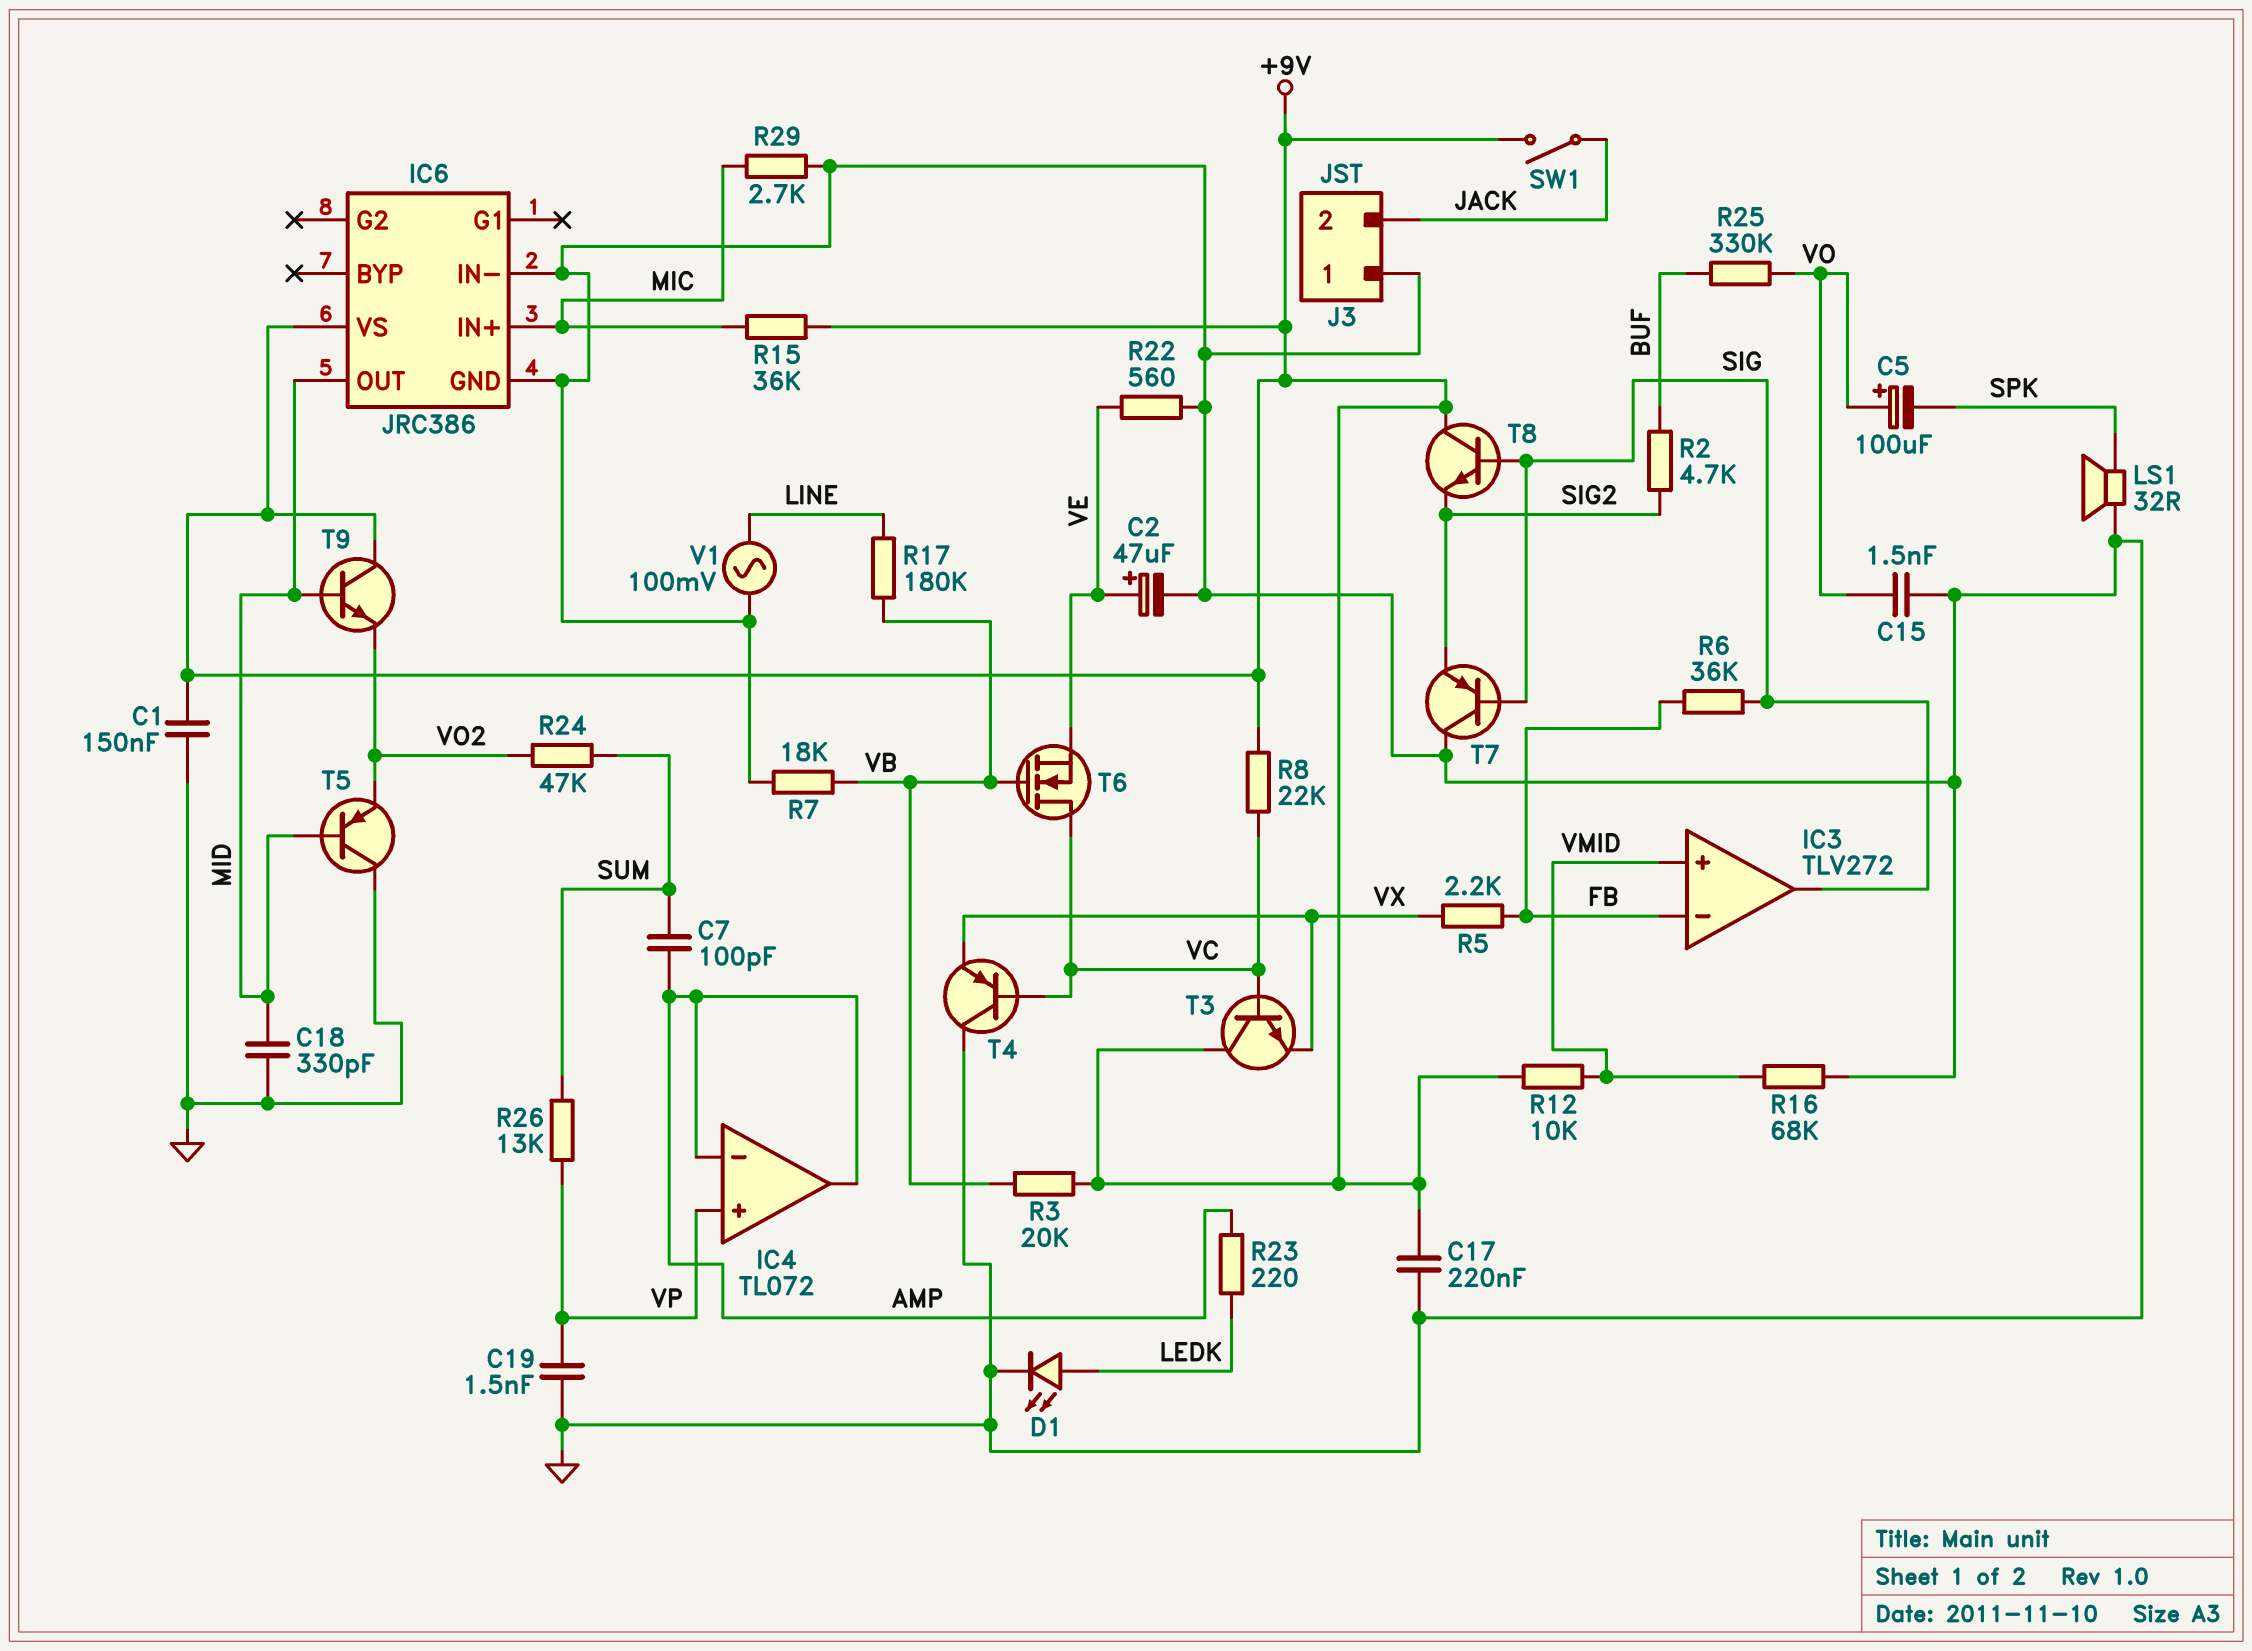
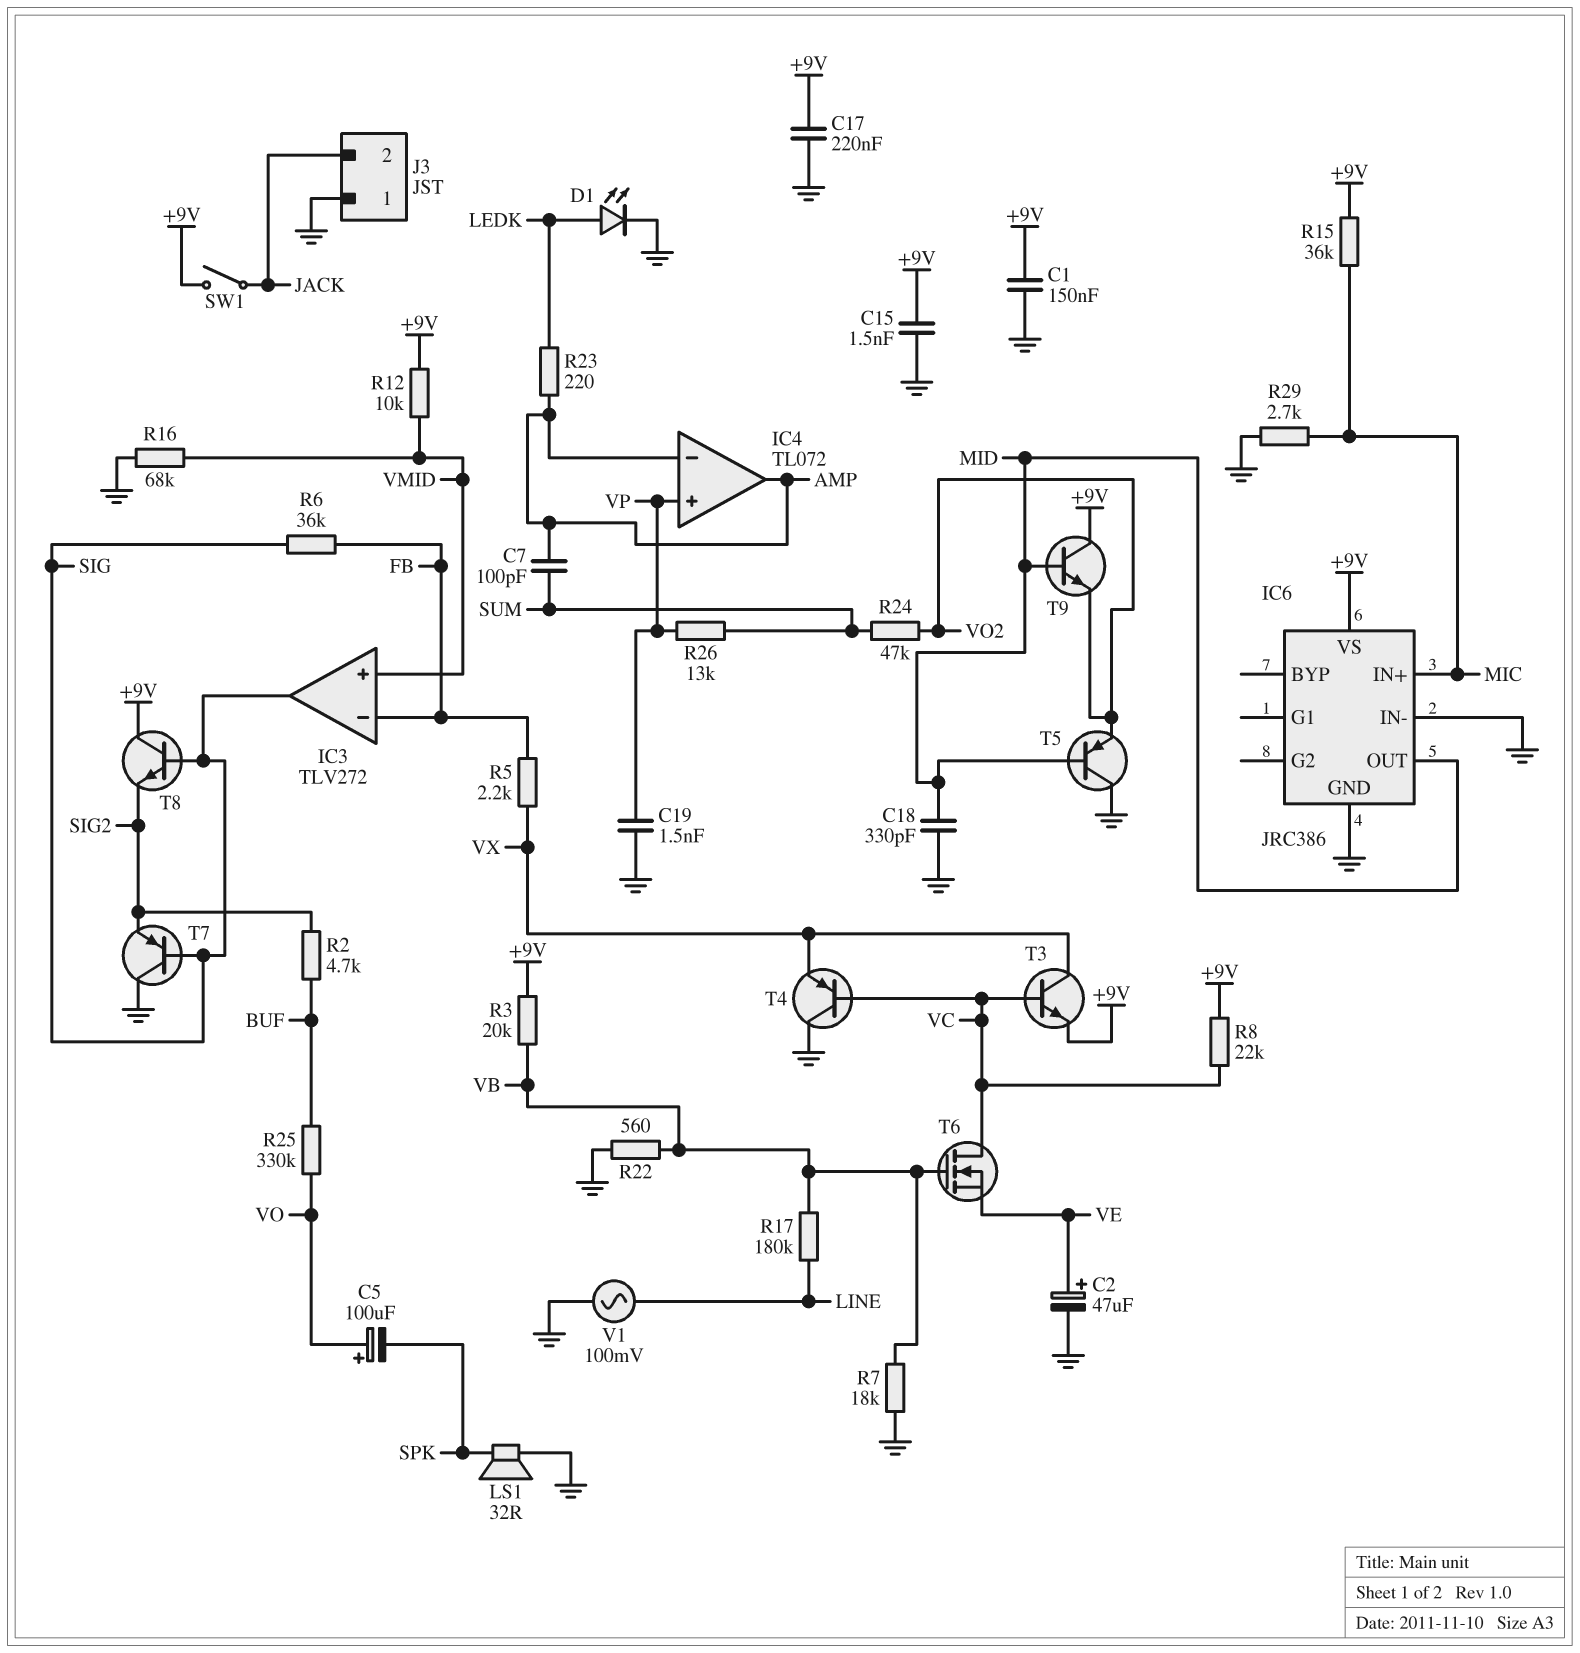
C15: 1.5nF (GND, VO) -> 1.5nF (+9V, GND)
R22: 560 (GND, VE) -> 560 (GND, VB)
T3: NPN (B VC, C +9V, E VX) -> NPN (B VC, C VX, E +9V)

